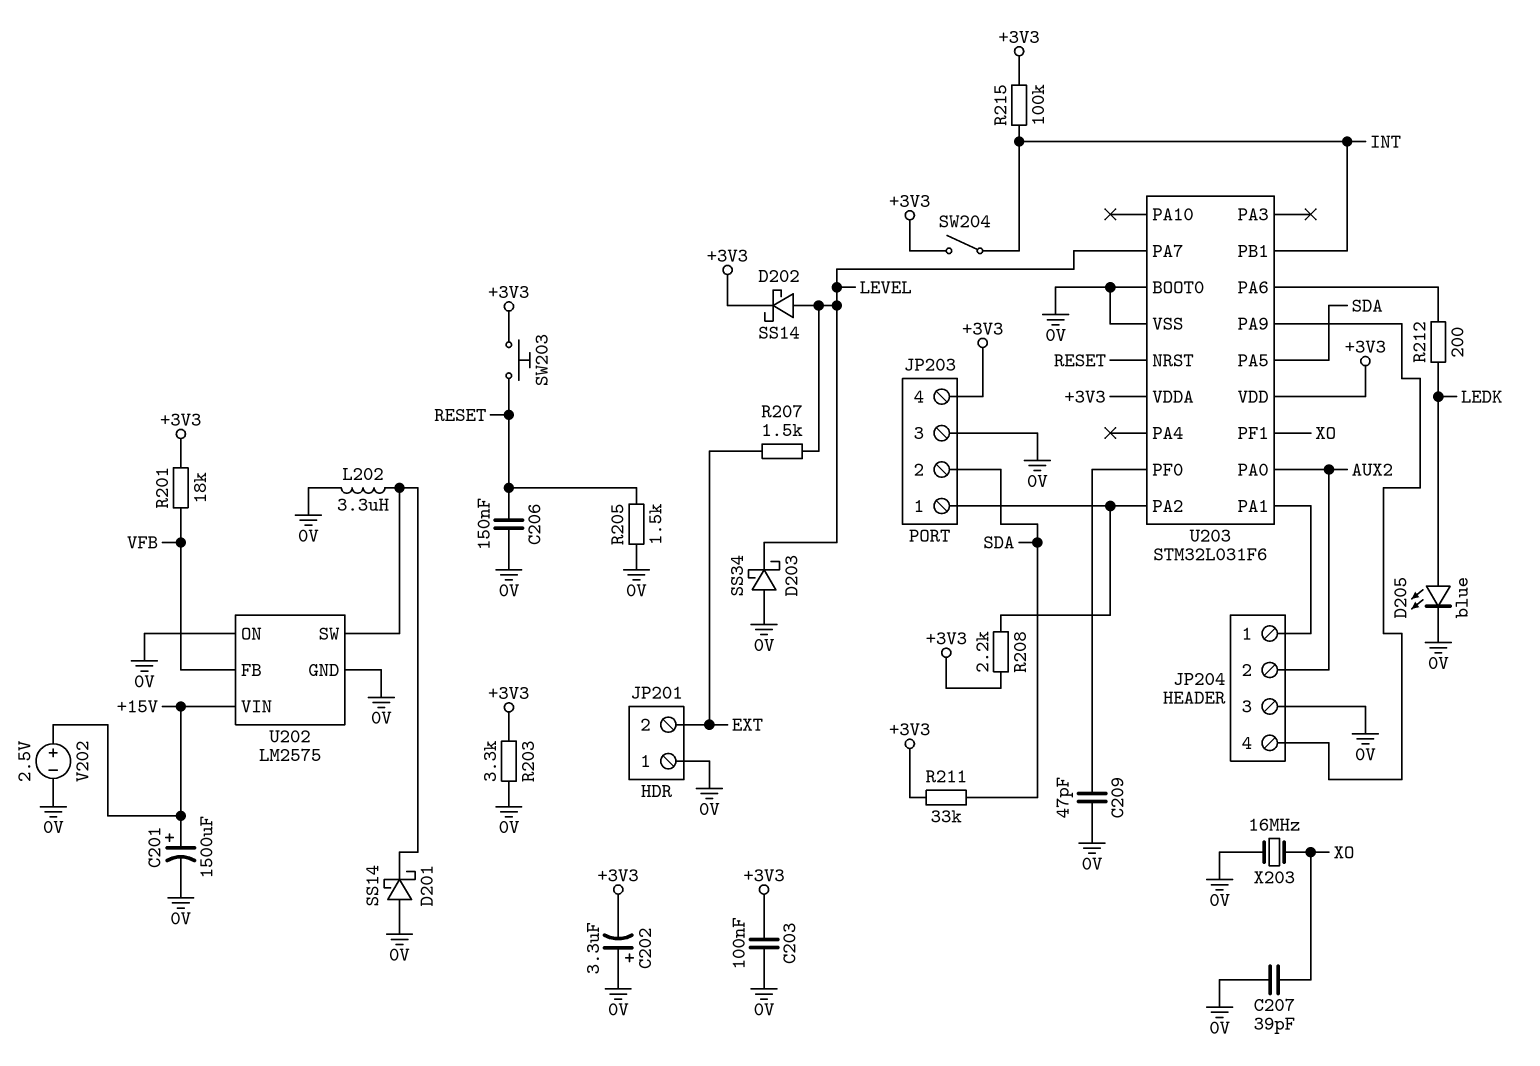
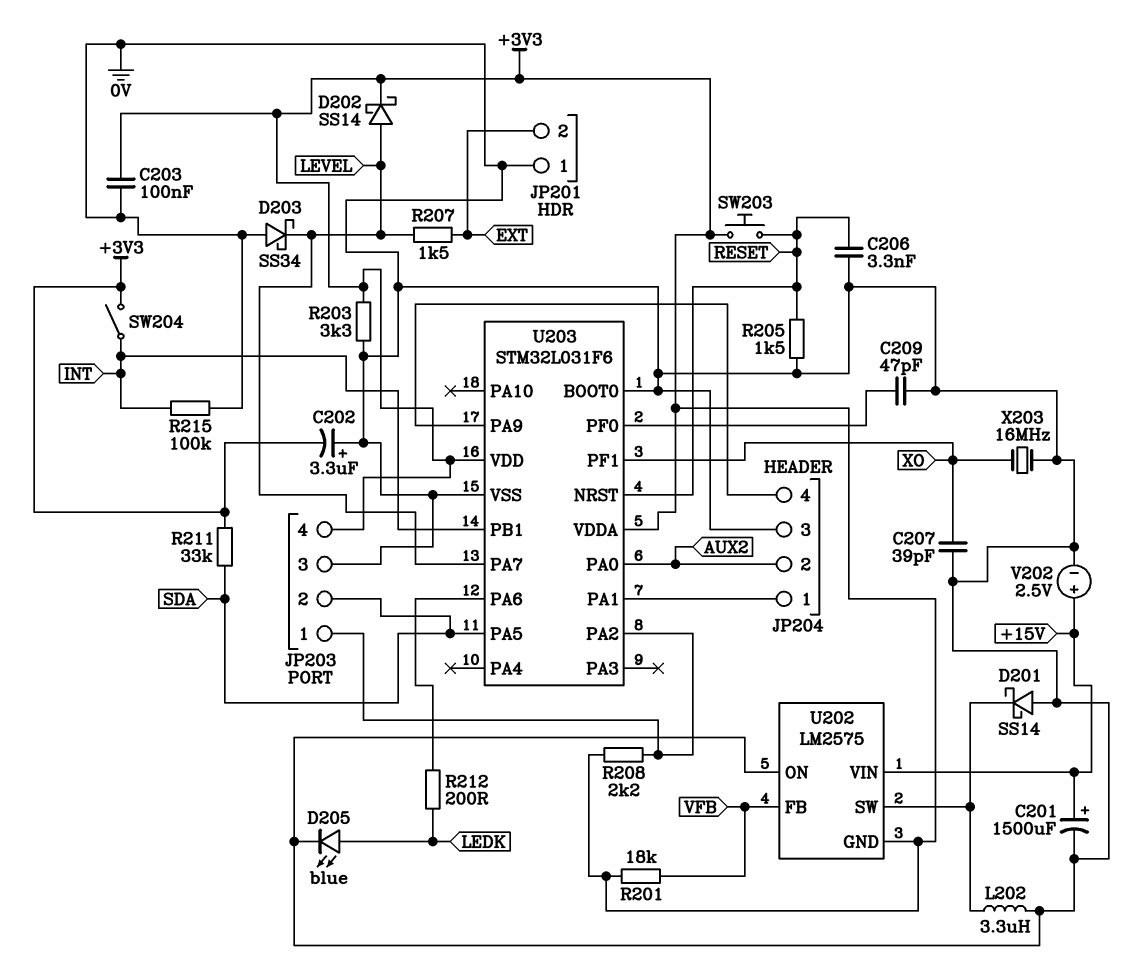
C206: 150nF (0V, RESET) -> 3.3nF (0V, RESET)
R215: 100k (+3V3, INT) -> 100k (0V, INT)
U202 pin GND: 0V -> +3V3

